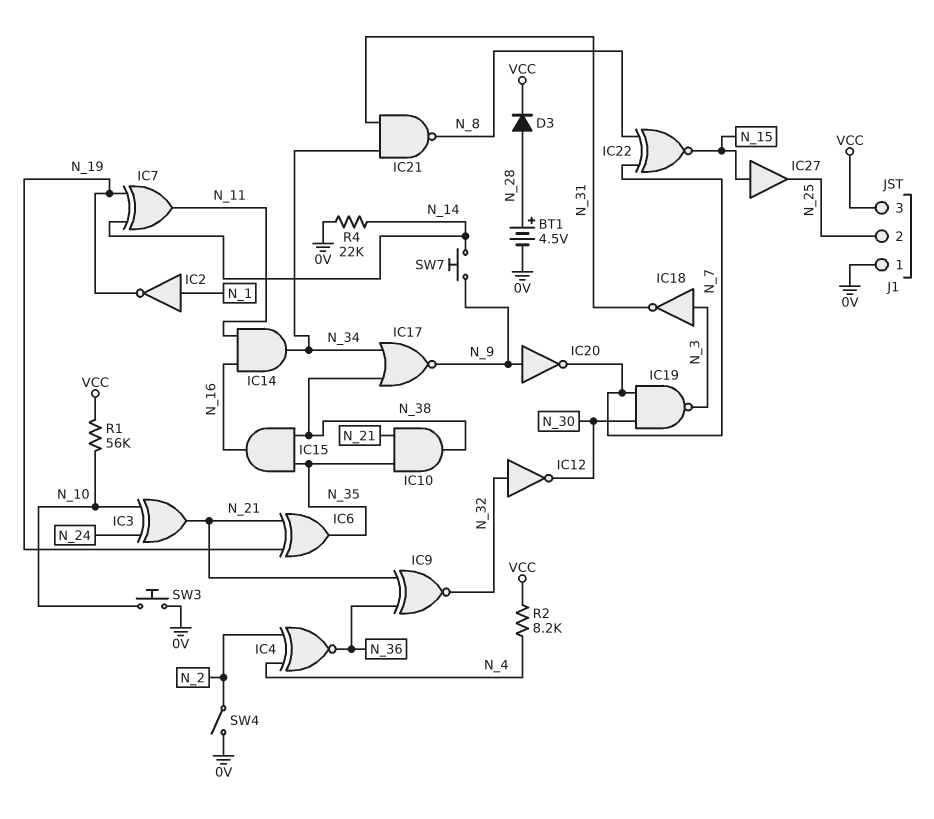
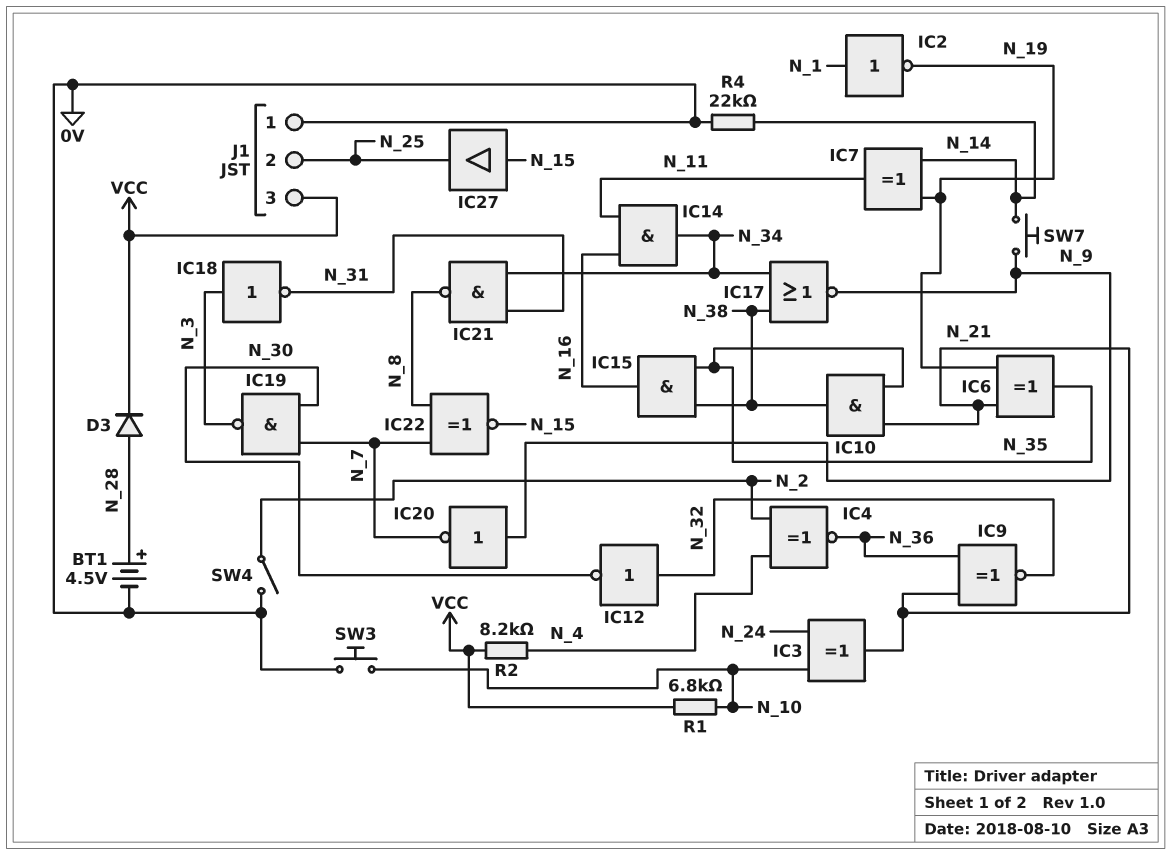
R1: 56k (N_10, VCC) -> 6.8k (N_10, VCC)

